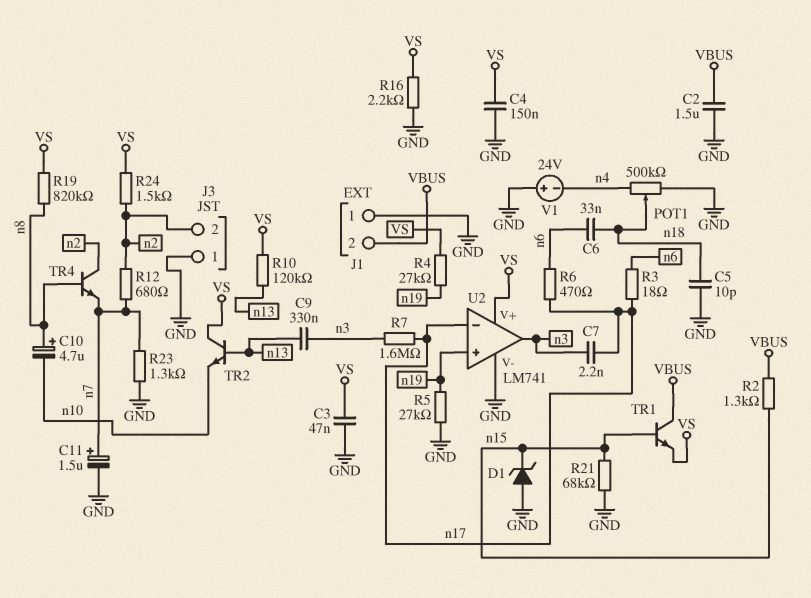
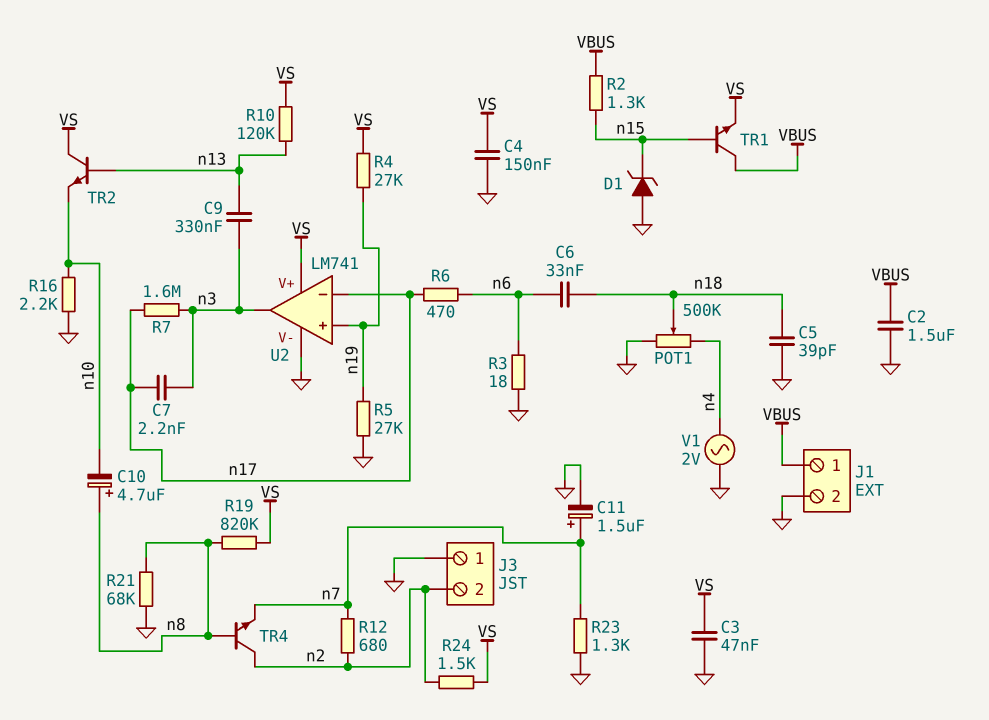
C5: 10pF (GND, n18) -> 39pF (GND, n18)
J1 pin 1: GND -> VBUS
J1 pin 2: VBUS -> GND
R3: 18 (n6, n17) -> 18 (GND, n6)
R16: 2.2k (GND, VS) -> 2.2k (GND, n10)
R21: 68k (GND, n15) -> 68k (GND, n8)
V1: 24V (plus GND, minus n4) -> AC 2V (GND, n4)

